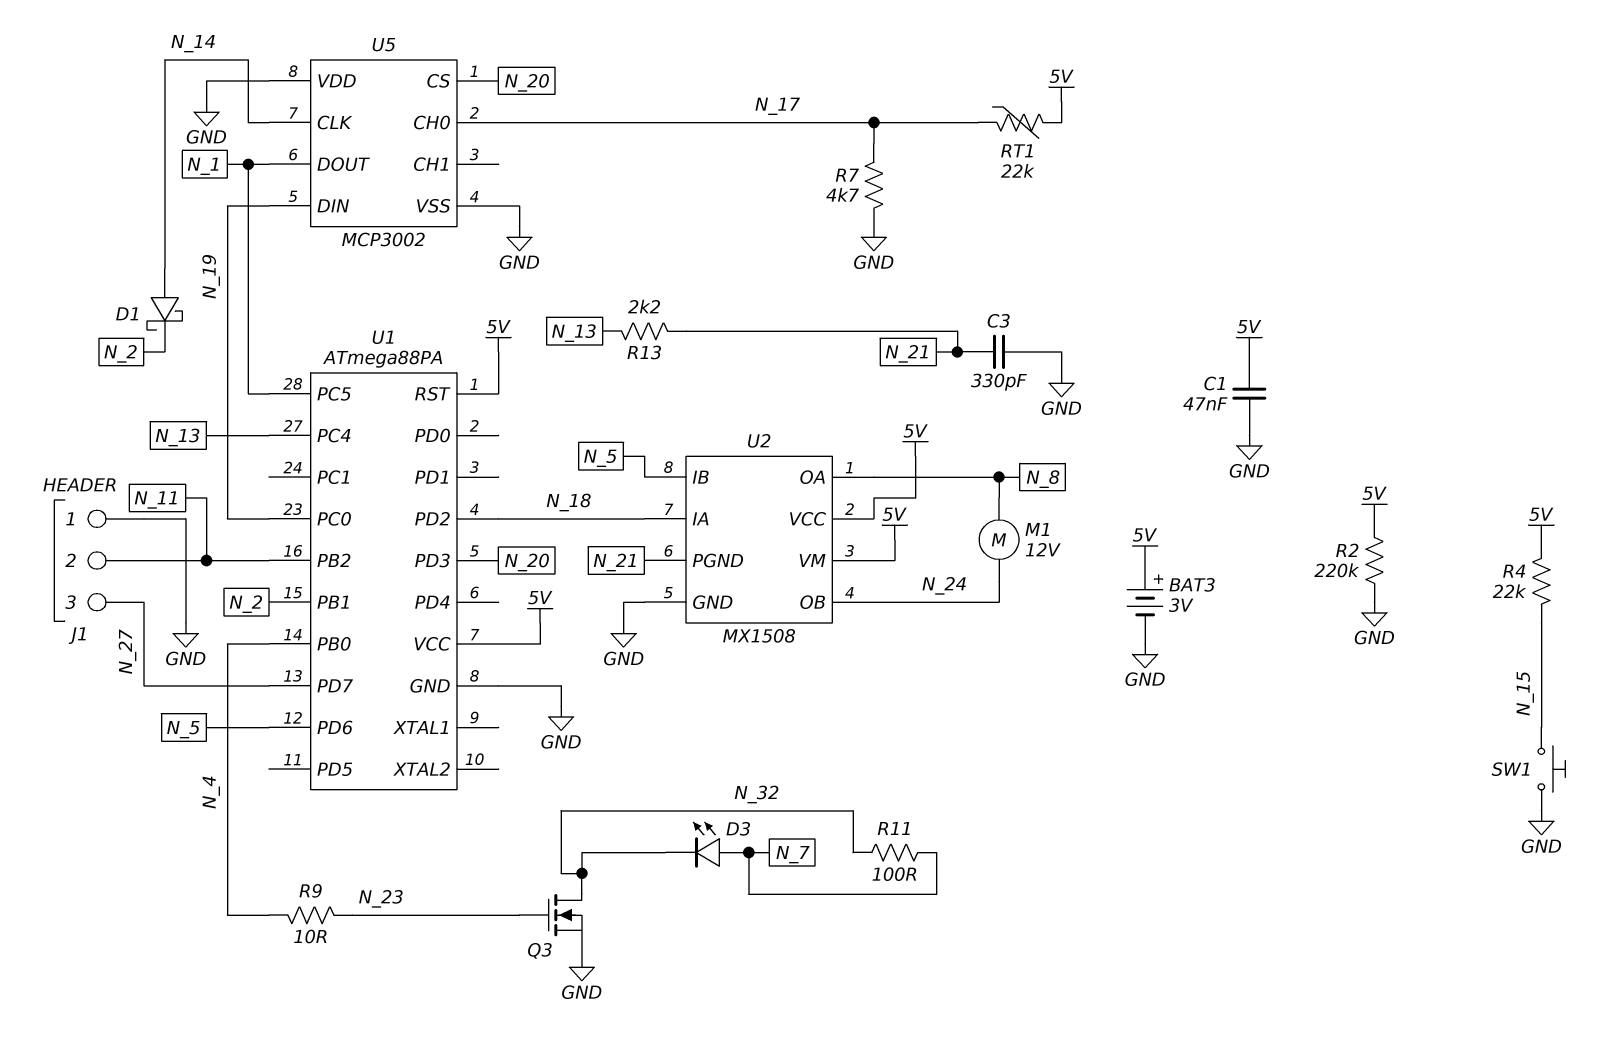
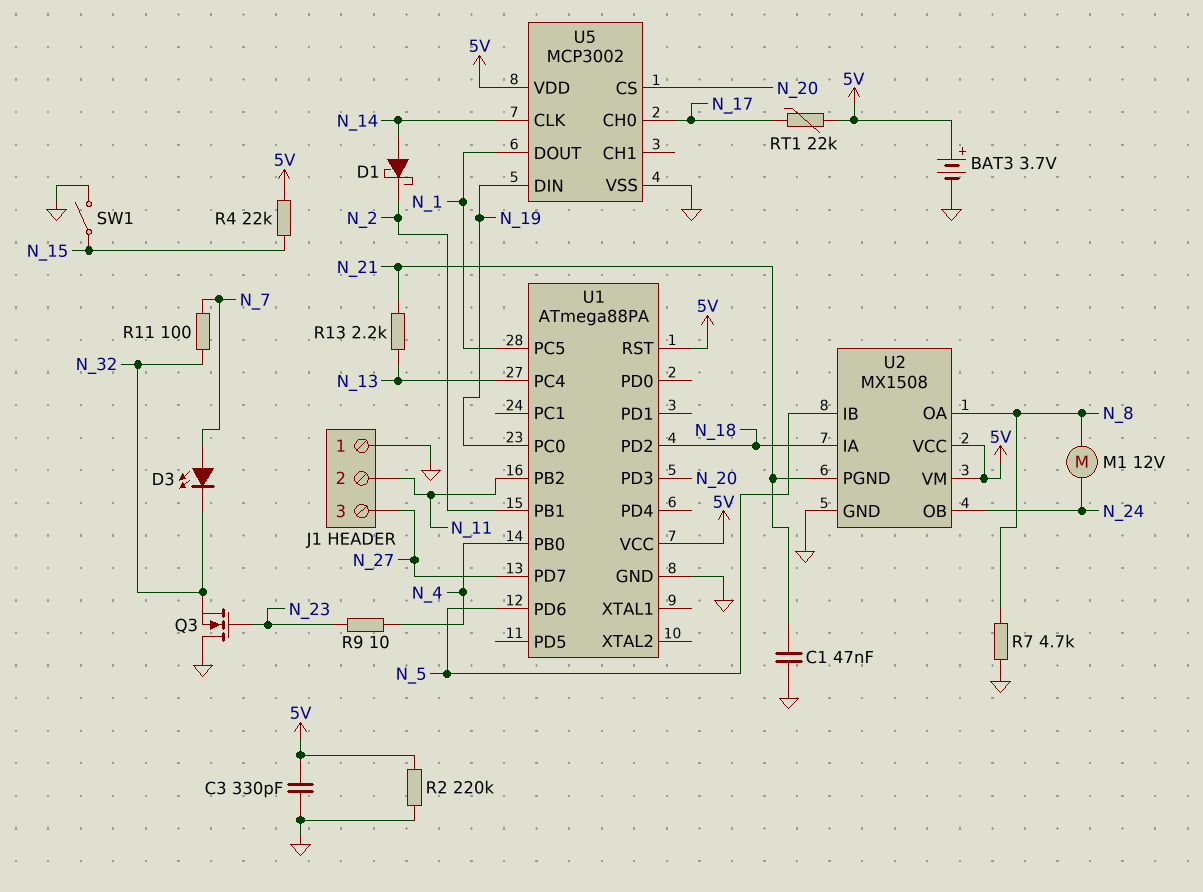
BAT3: 3V (plus 5V, minus GND) -> 3.7V (plus 5V, minus GND)
C1: 47nF (5V, GND) -> 47nF (GND, N_21)
C3: 330pF (GND, N_21) -> 330pF (5V, GND)
Q3: NMOS (G N_23, D N_32, S GND) -> NMOS (G N_23, D GND, S N_32)
R7: 4.7k (GND, N_17) -> 4.7k (GND, N_8)
SW1: button (GND, N_15) -> switch (GND, N_15)
U5 pin VDD: GND -> 5V

